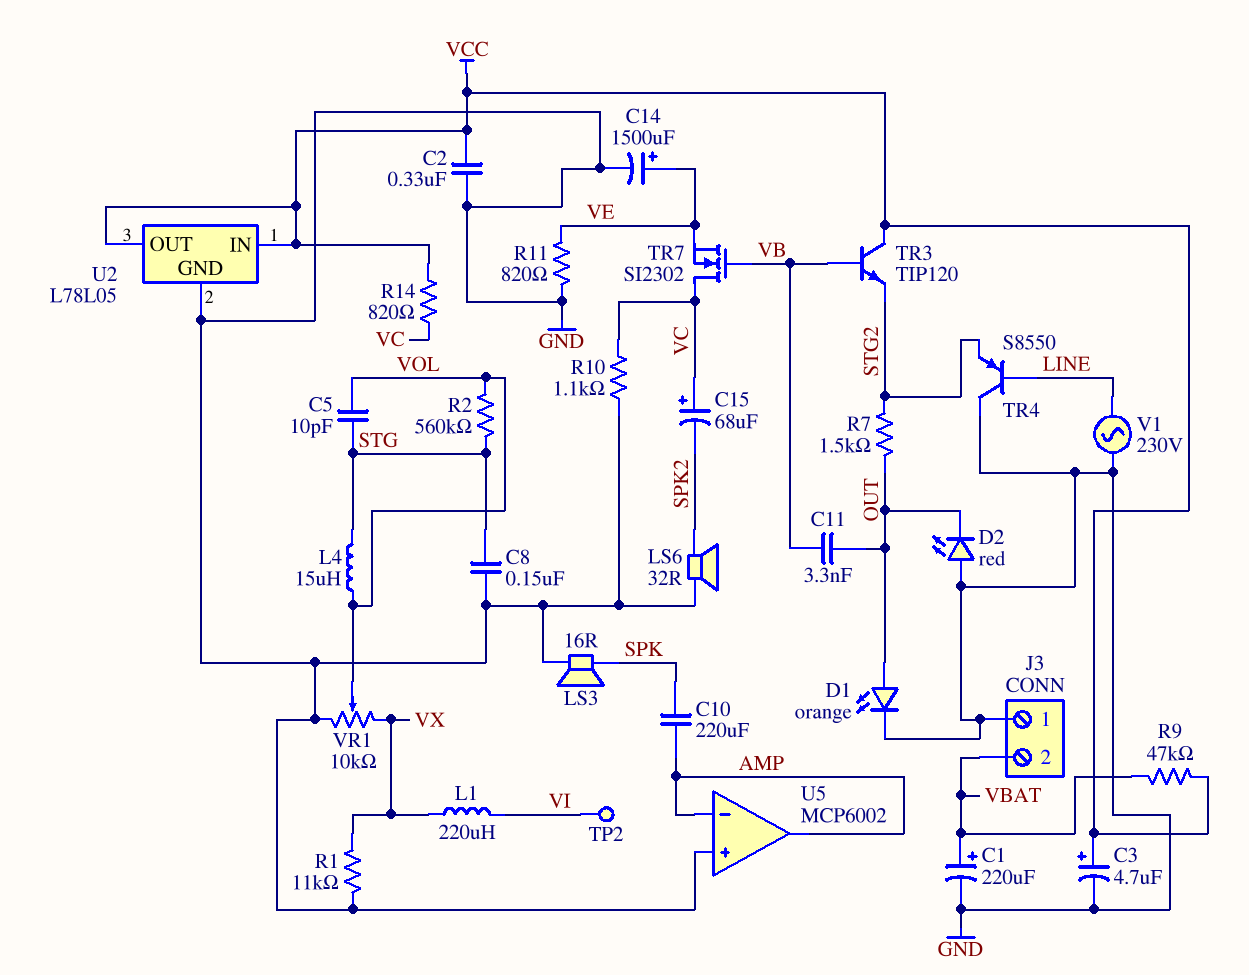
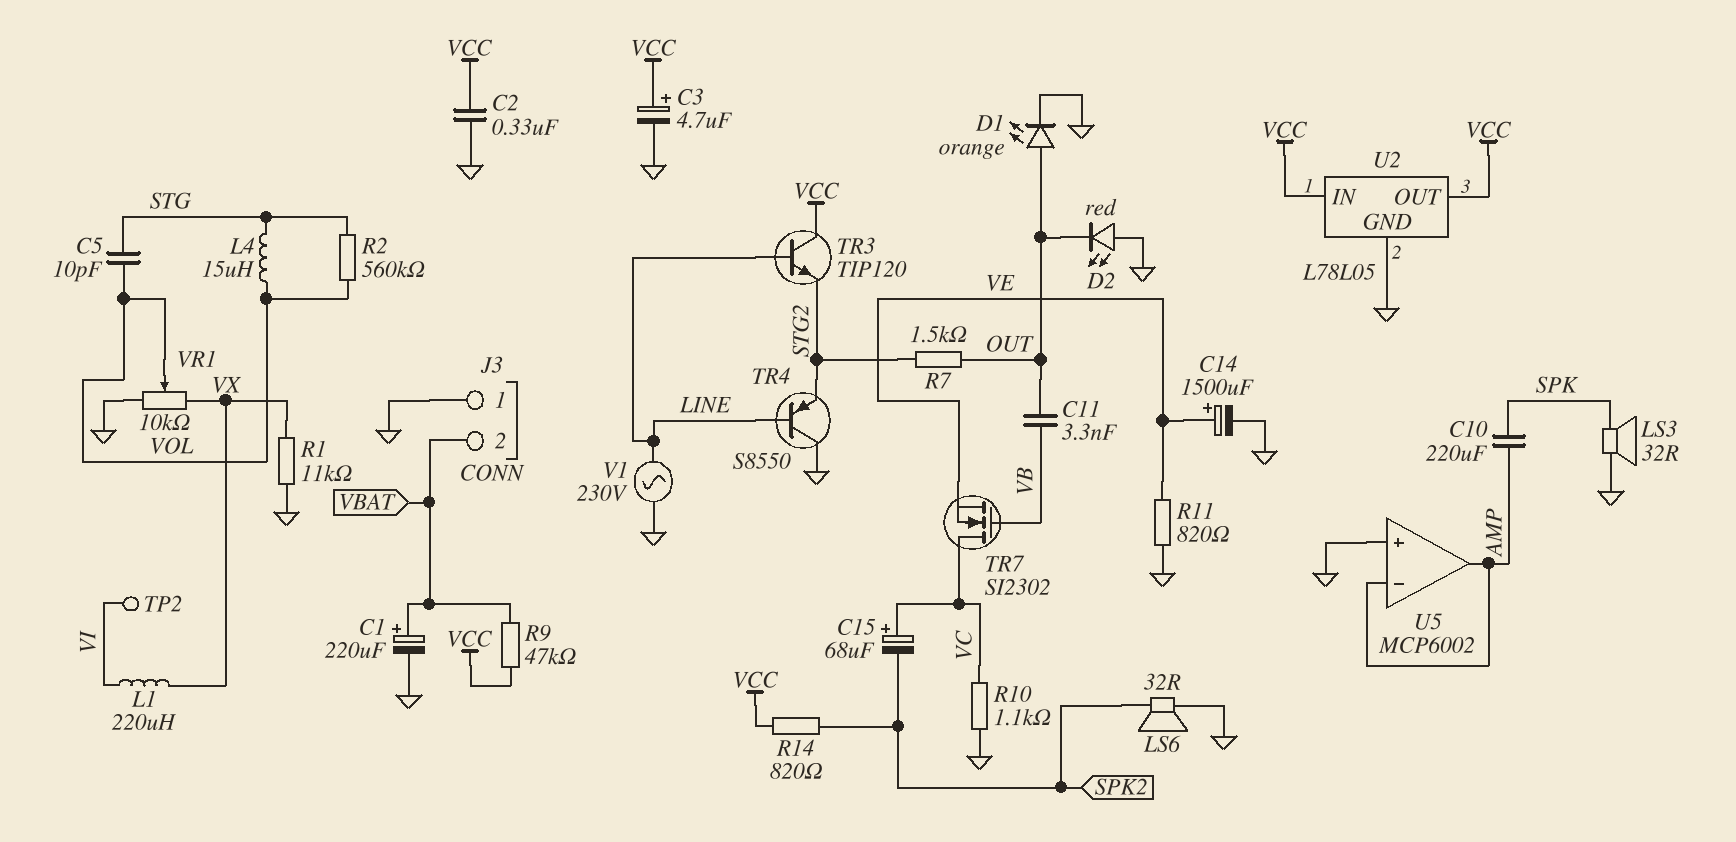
C8: 150nF (GND, STG) -> none
LS3: speaker 16R (GND, SPK) -> speaker 32R (GND, SPK)
R14: 820 (VC, VCC) -> 820 (SPK2, VCC)
TR3: NPN TIP120 (B VB, C VCC, E STG2) -> NPN TIP120 (B LINE, C VCC, E STG2)

